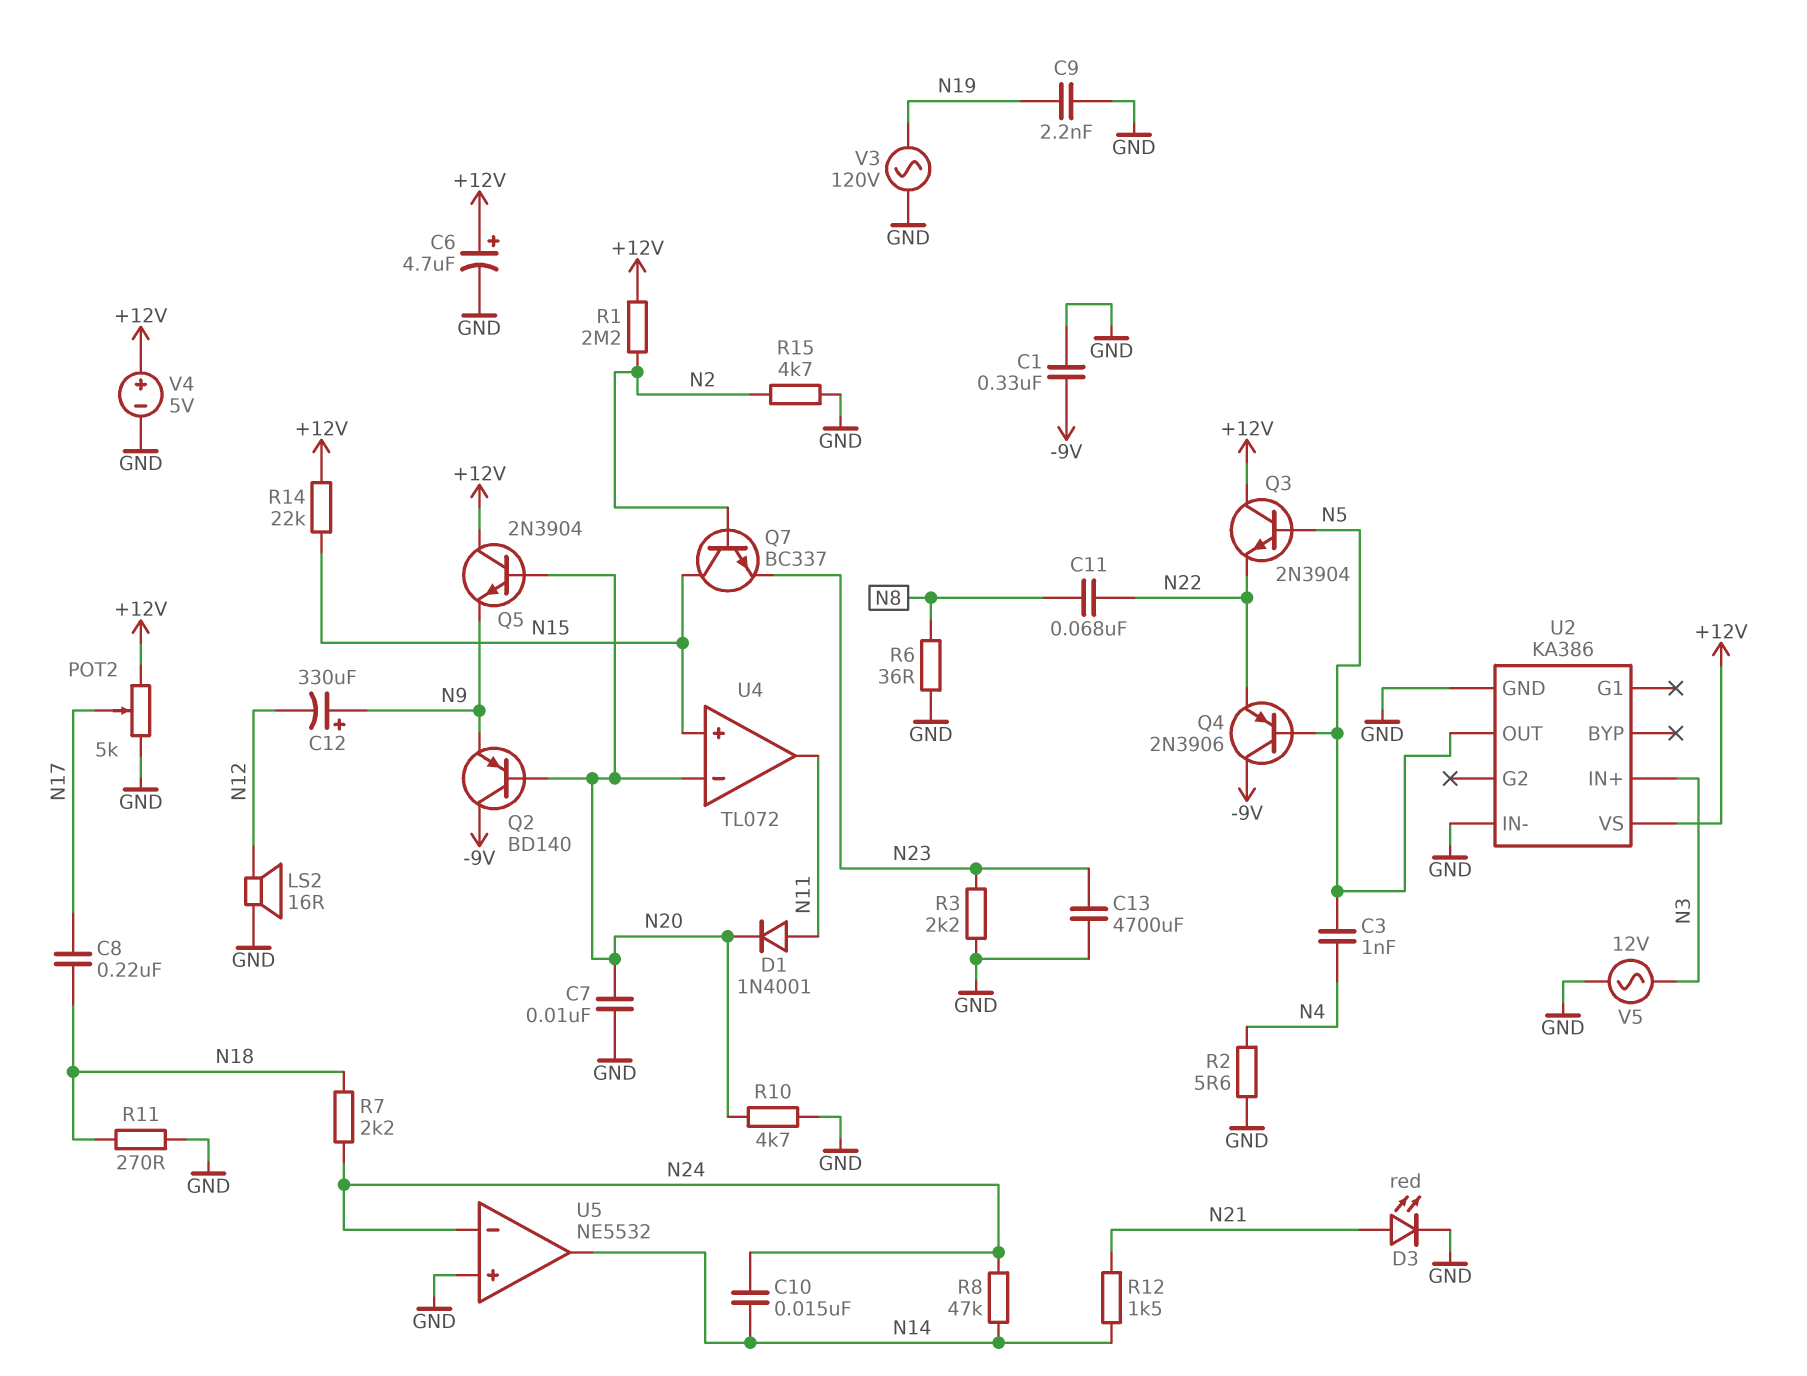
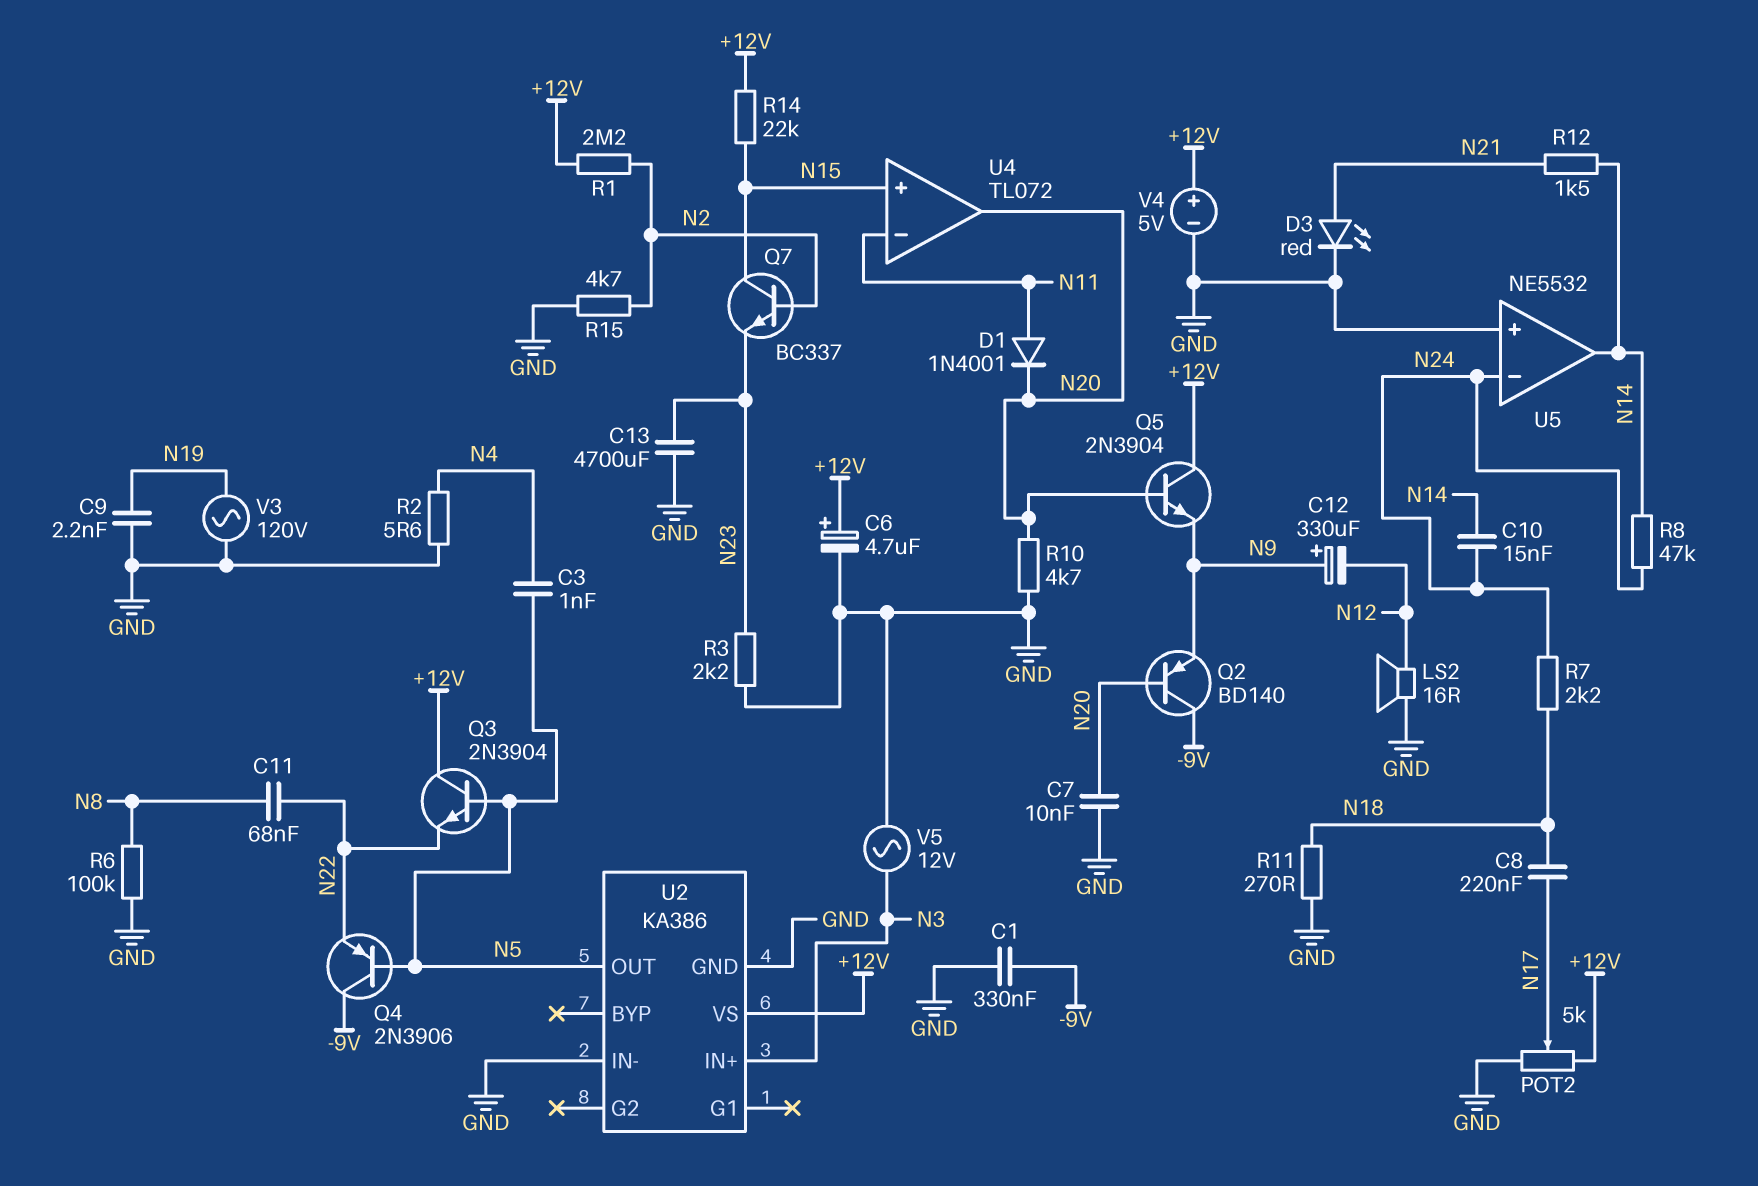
R6: 36 (GND, N8) -> 100k (GND, N8)
U4 pin in-: N20 -> N11
U4 pin out: N11 -> N20

